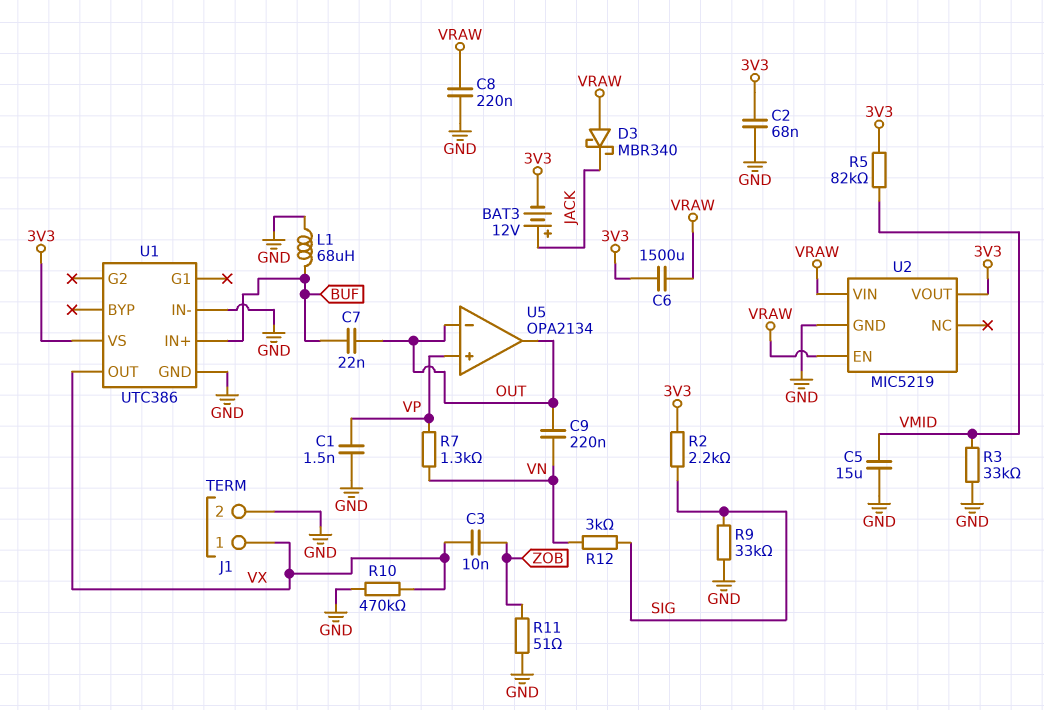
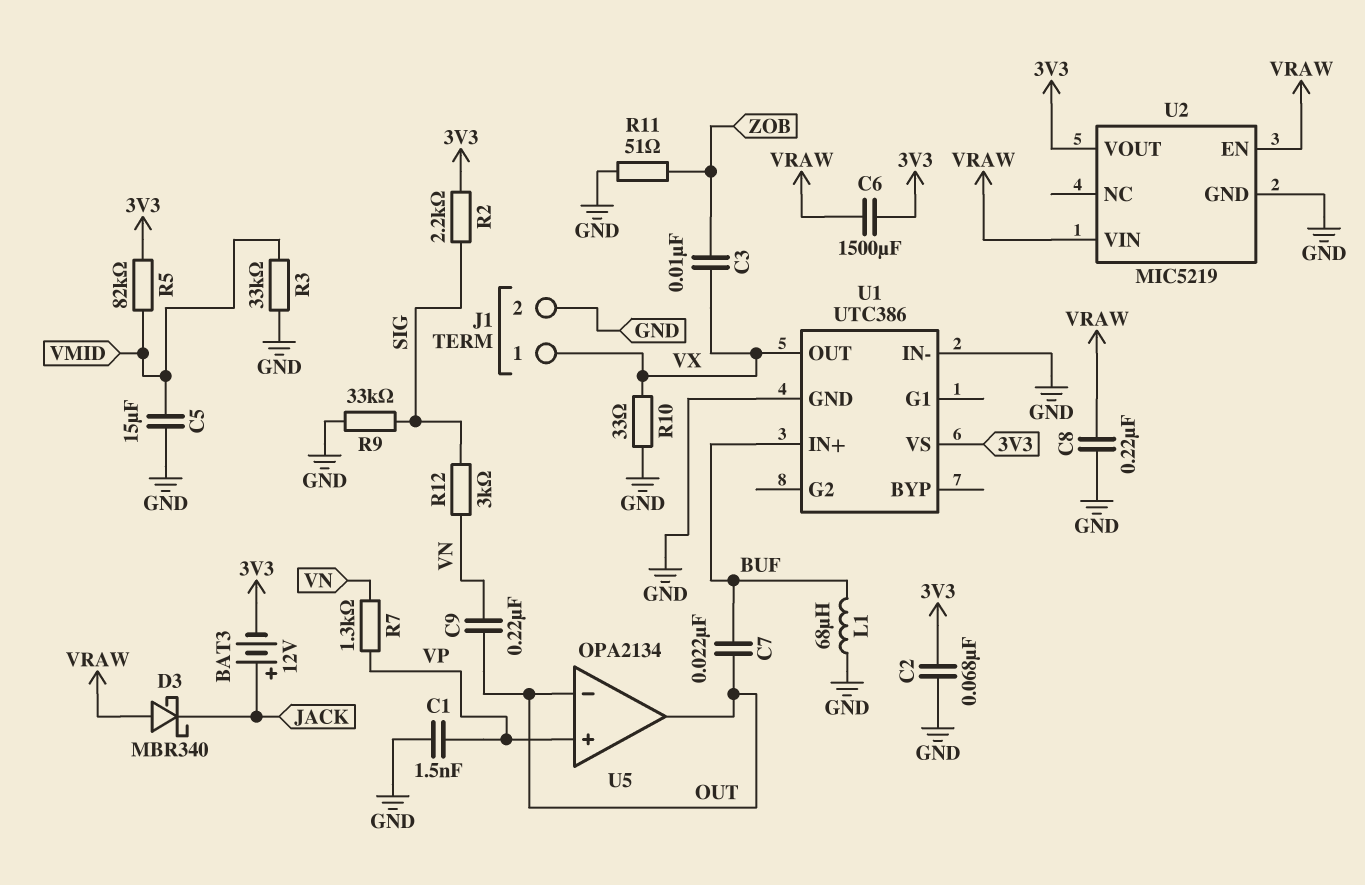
R10: 470k (GND, VX) -> 33 (GND, VX)

